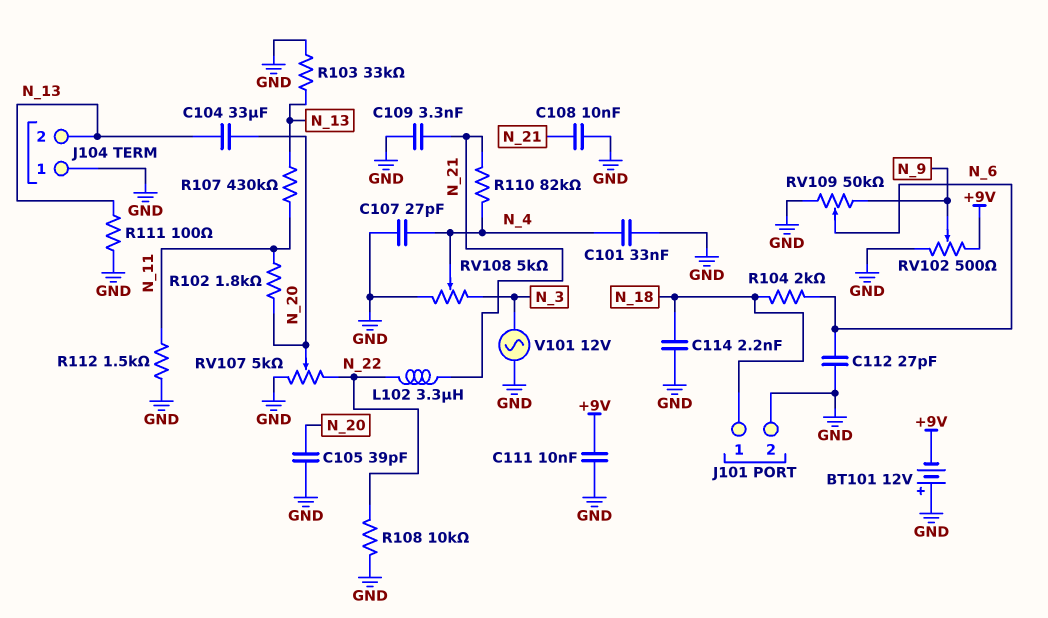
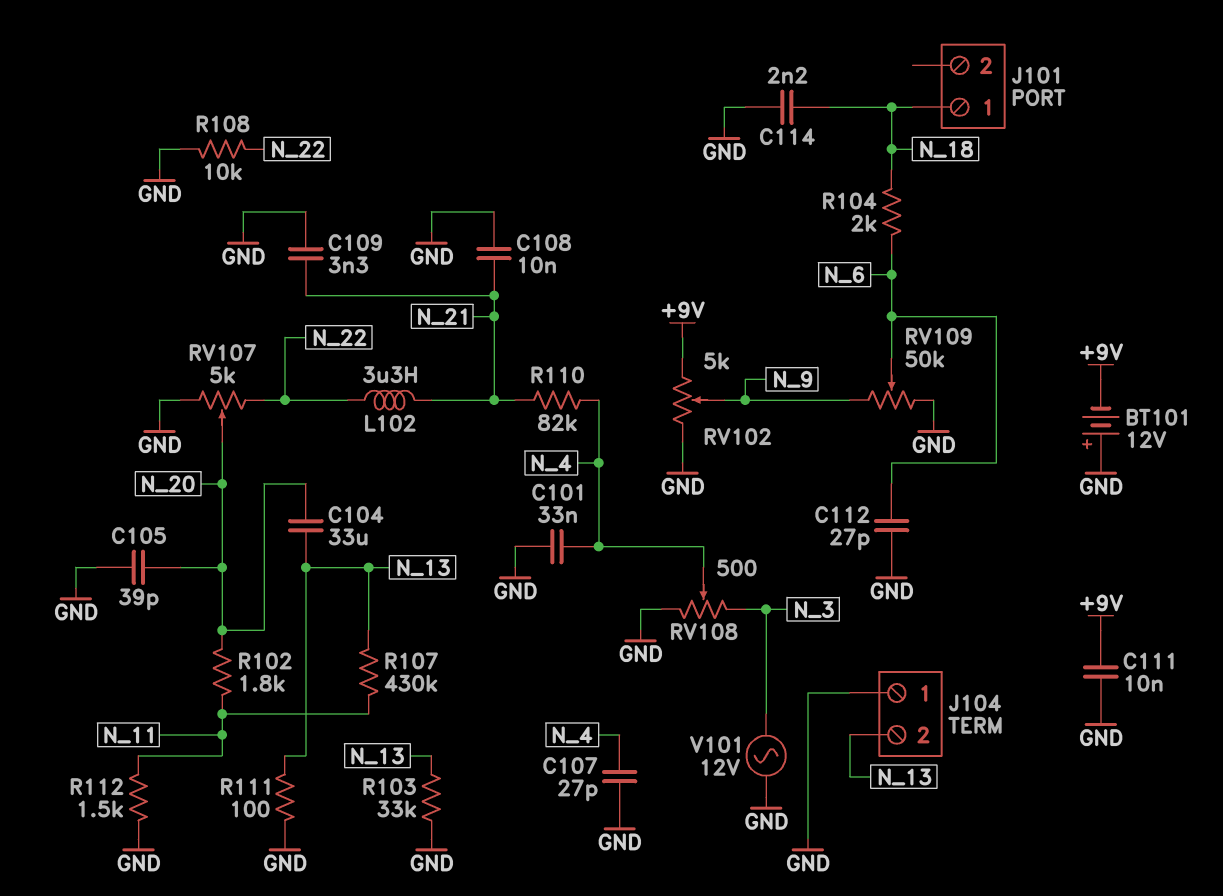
J101 pin 2: GND -> none
RV102: 500 (+9V, GND, wiper N_9) -> 5k (+9V, GND, wiper N_9)
RV108: 5k (GND, N_3, wiper N_4) -> 500 (GND, N_3, wiper N_4)

